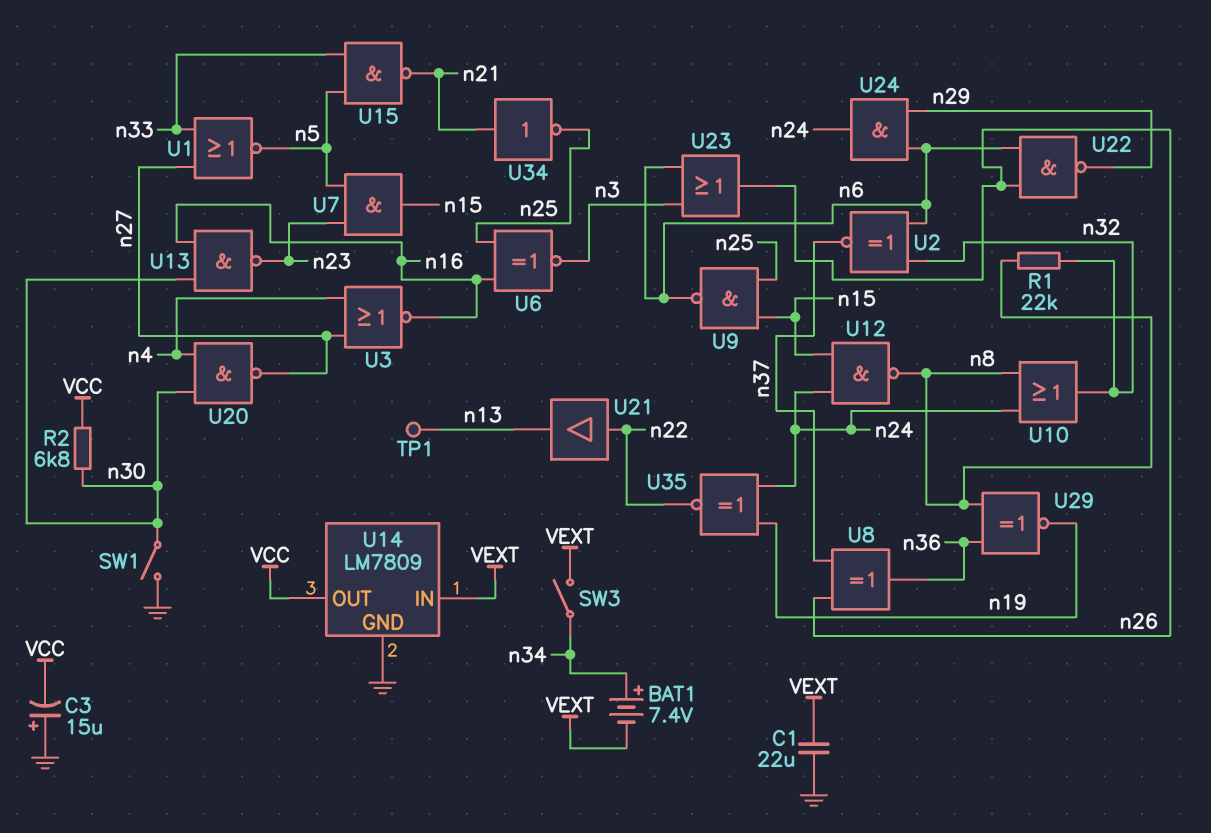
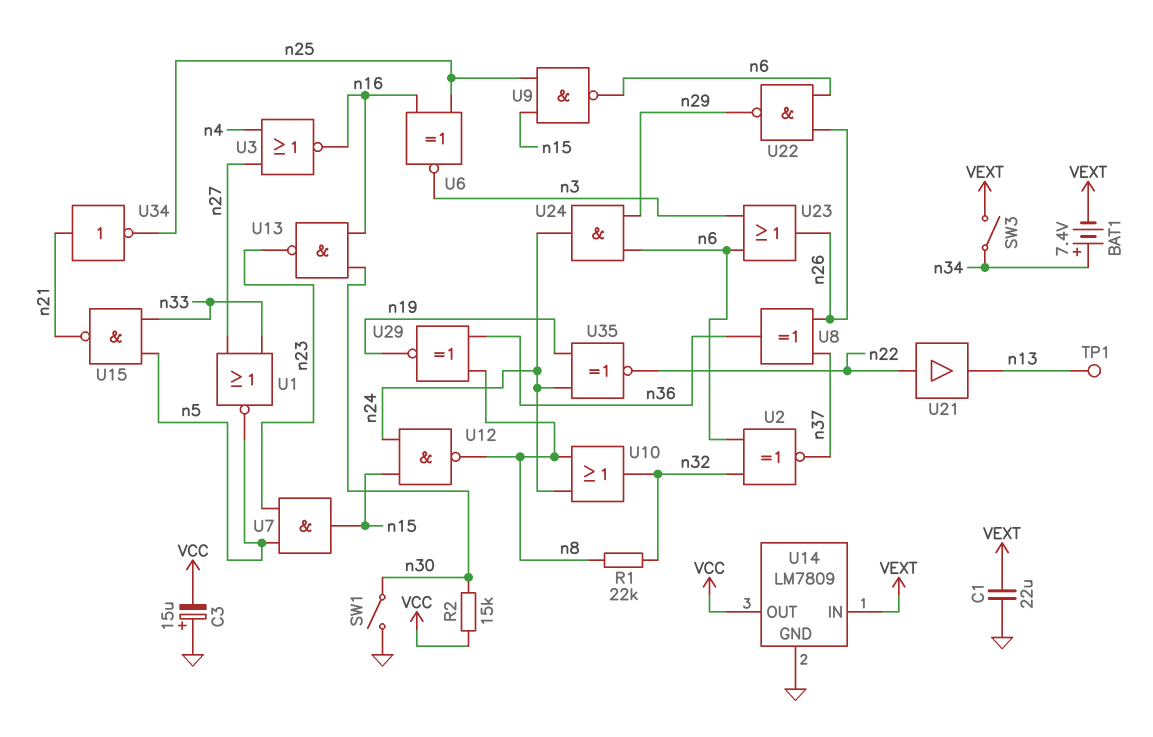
R2: 6.8k (VCC, n30) -> 15k (VCC, n30)
U20: NAND (in n4, in n30, out n27) -> none

